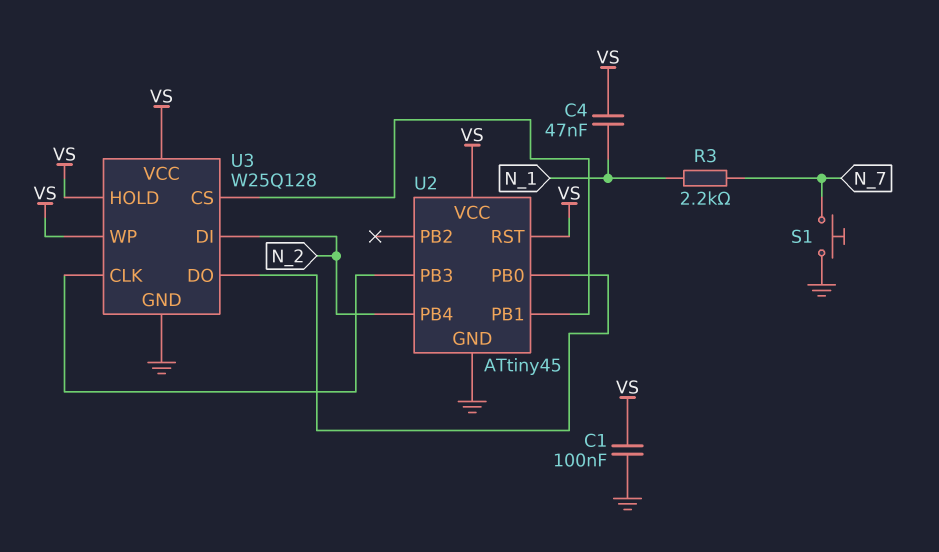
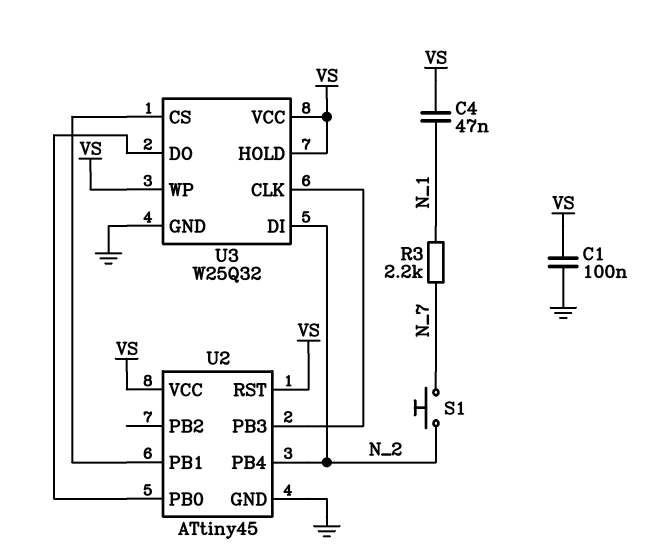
S1: button (GND, N_7) -> button (N_2, N_7)
U3: W25Q128 -> W25Q32

